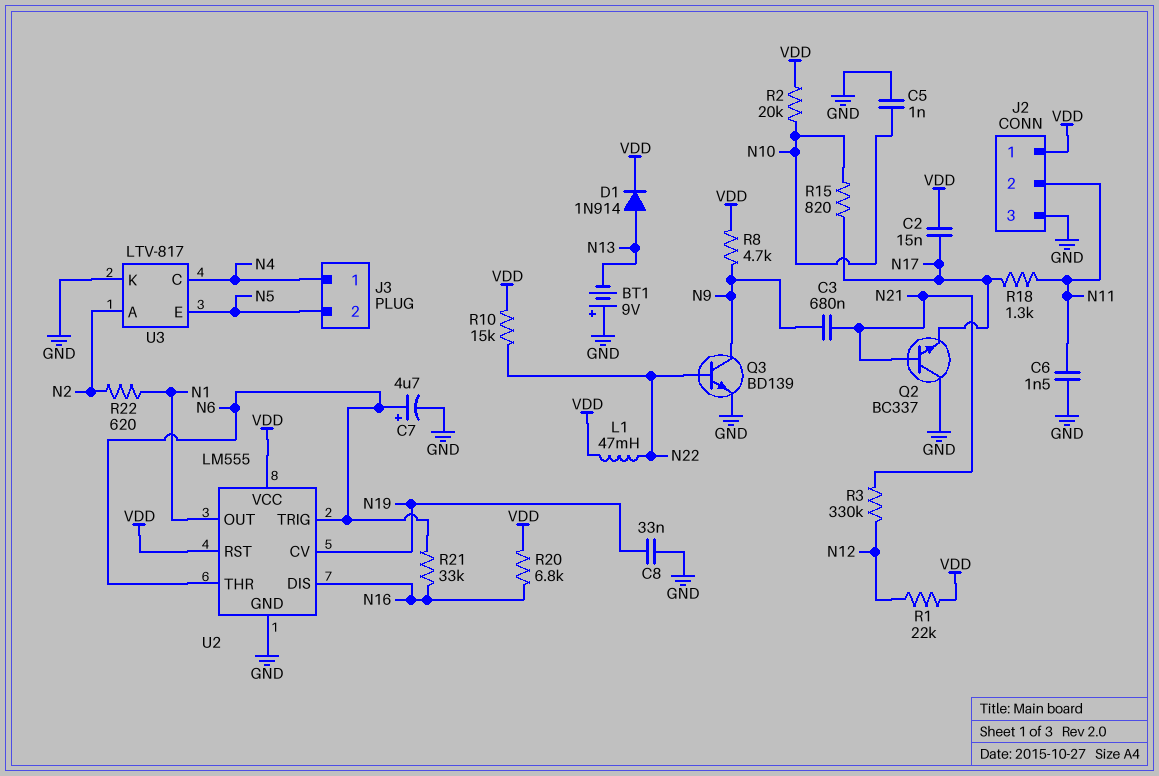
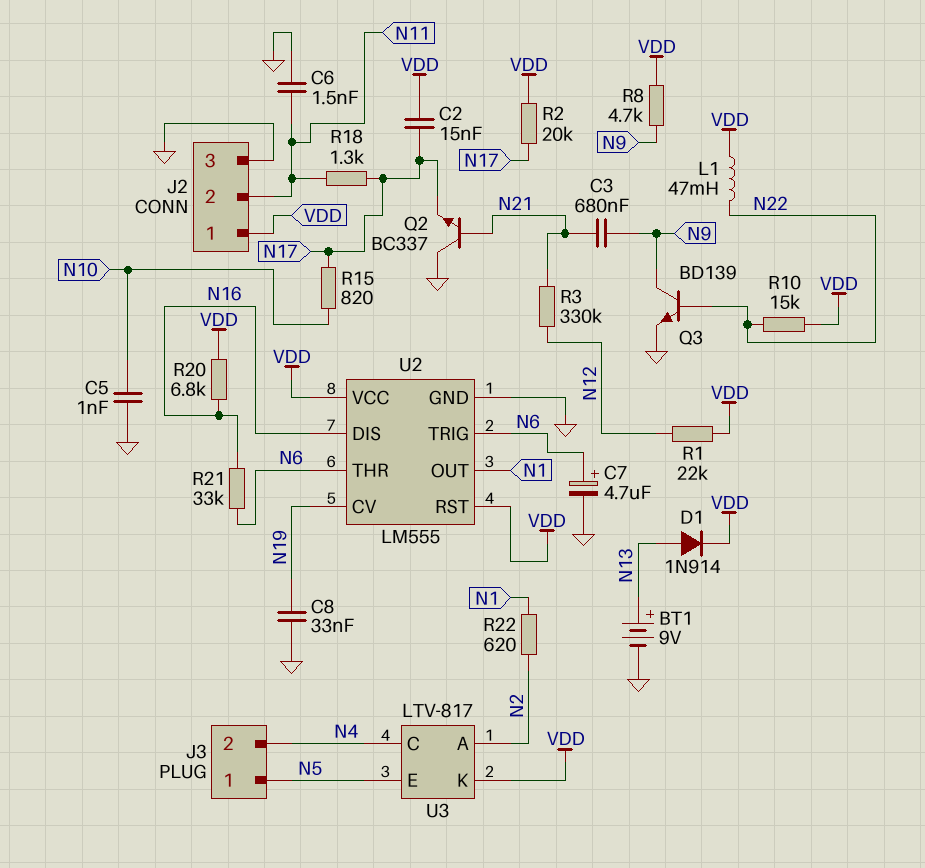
BT1: 9V (plus GND, minus N13) -> 9V (plus N13, minus GND)
J3 pin 1: N4 -> N5
J3 pin 2: N5 -> N4
R2: 20k (N10, VDD) -> 20k (N17, VDD)
U3 pin K: GND -> VDD

